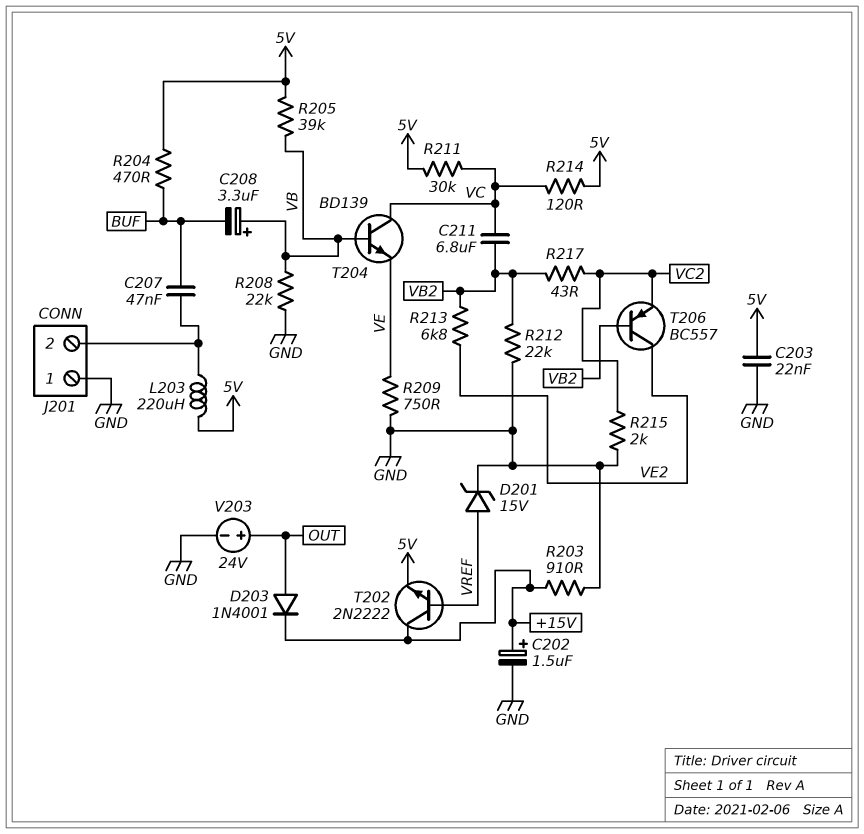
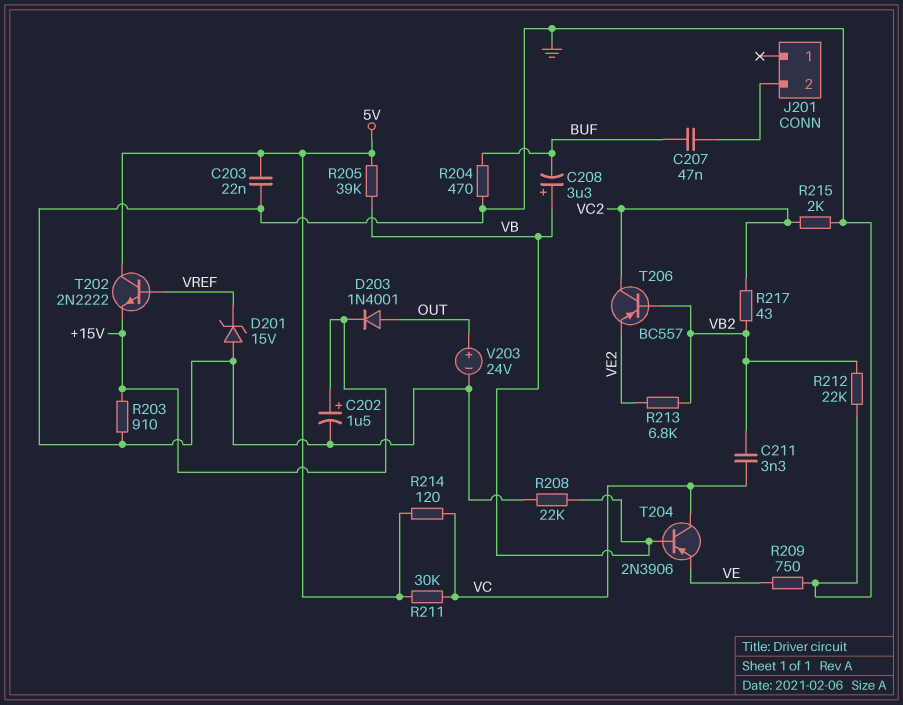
C211: 6.8uF (VB2, VC) -> 3.3nF (VB2, VC)
D201: zener 15V (A VREF, K GND) -> zener 15V (A GND, K VREF)
J201 pin 1: GND -> none
L203: 220uH (5V, J201/2) -> none
R204: 470 (5V, BUF) -> 470 (BUF, GND)
T202: NPN 2N2222 (B VREF, C +15V, E 5V) -> NPN 2N2222 (B VREF, C 5V, E +15V)
T204: NPN BD139 (B VB, C VC, E VE) -> PNP 2N3906 (B VB, C VC, E VE)
T206: PNP BC557 (B VB2, C VE2, E VC2) -> PNP BC557 (B VB2, C VC2, E VE2)

